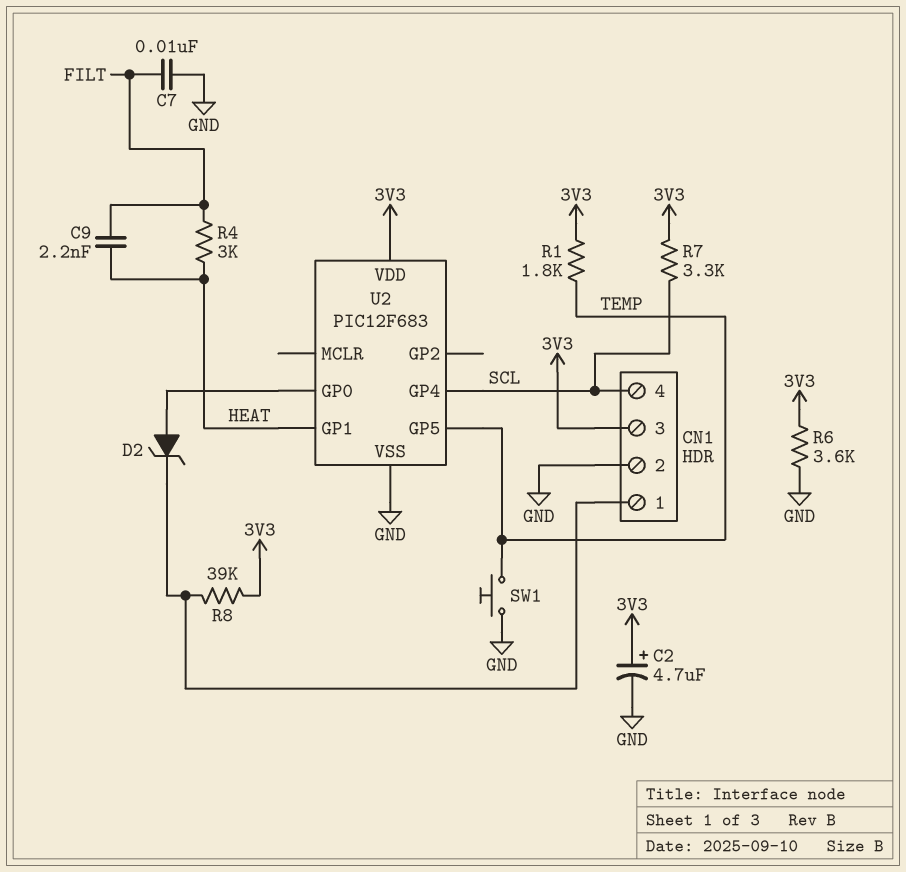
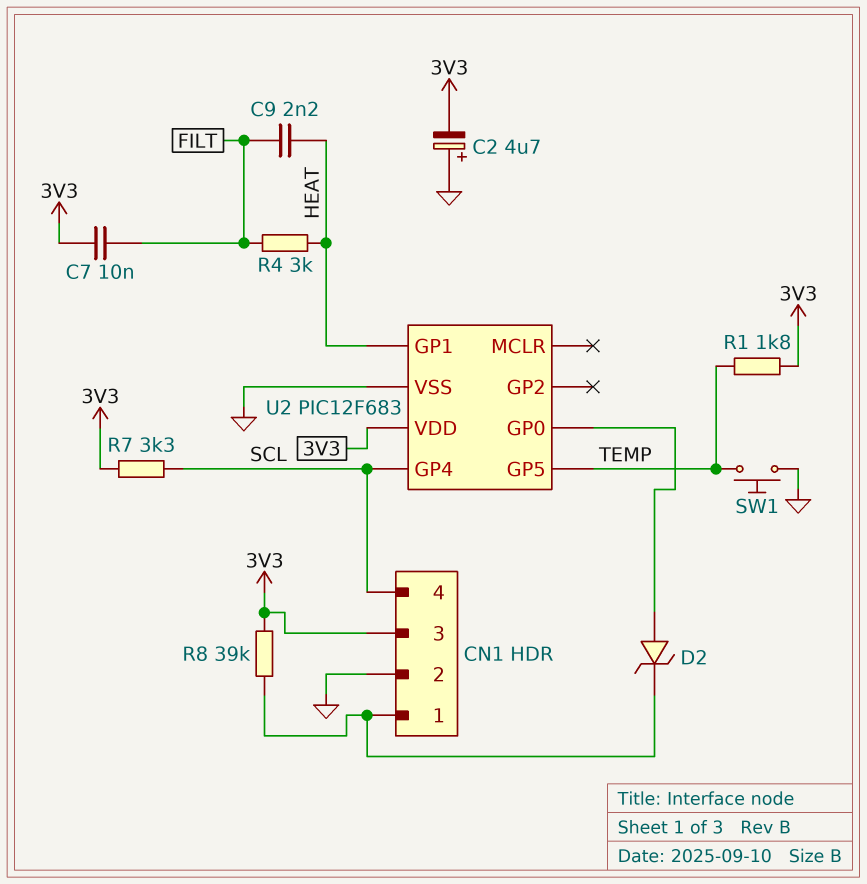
C2: 4.7uF (plus 3V3, minus GND) -> 4.7uF (plus GND, minus 3V3)
C7: 10nF (FILT, GND) -> 10nF (3V3, FILT)
R6: 3.6k (3V3, GND) -> none

